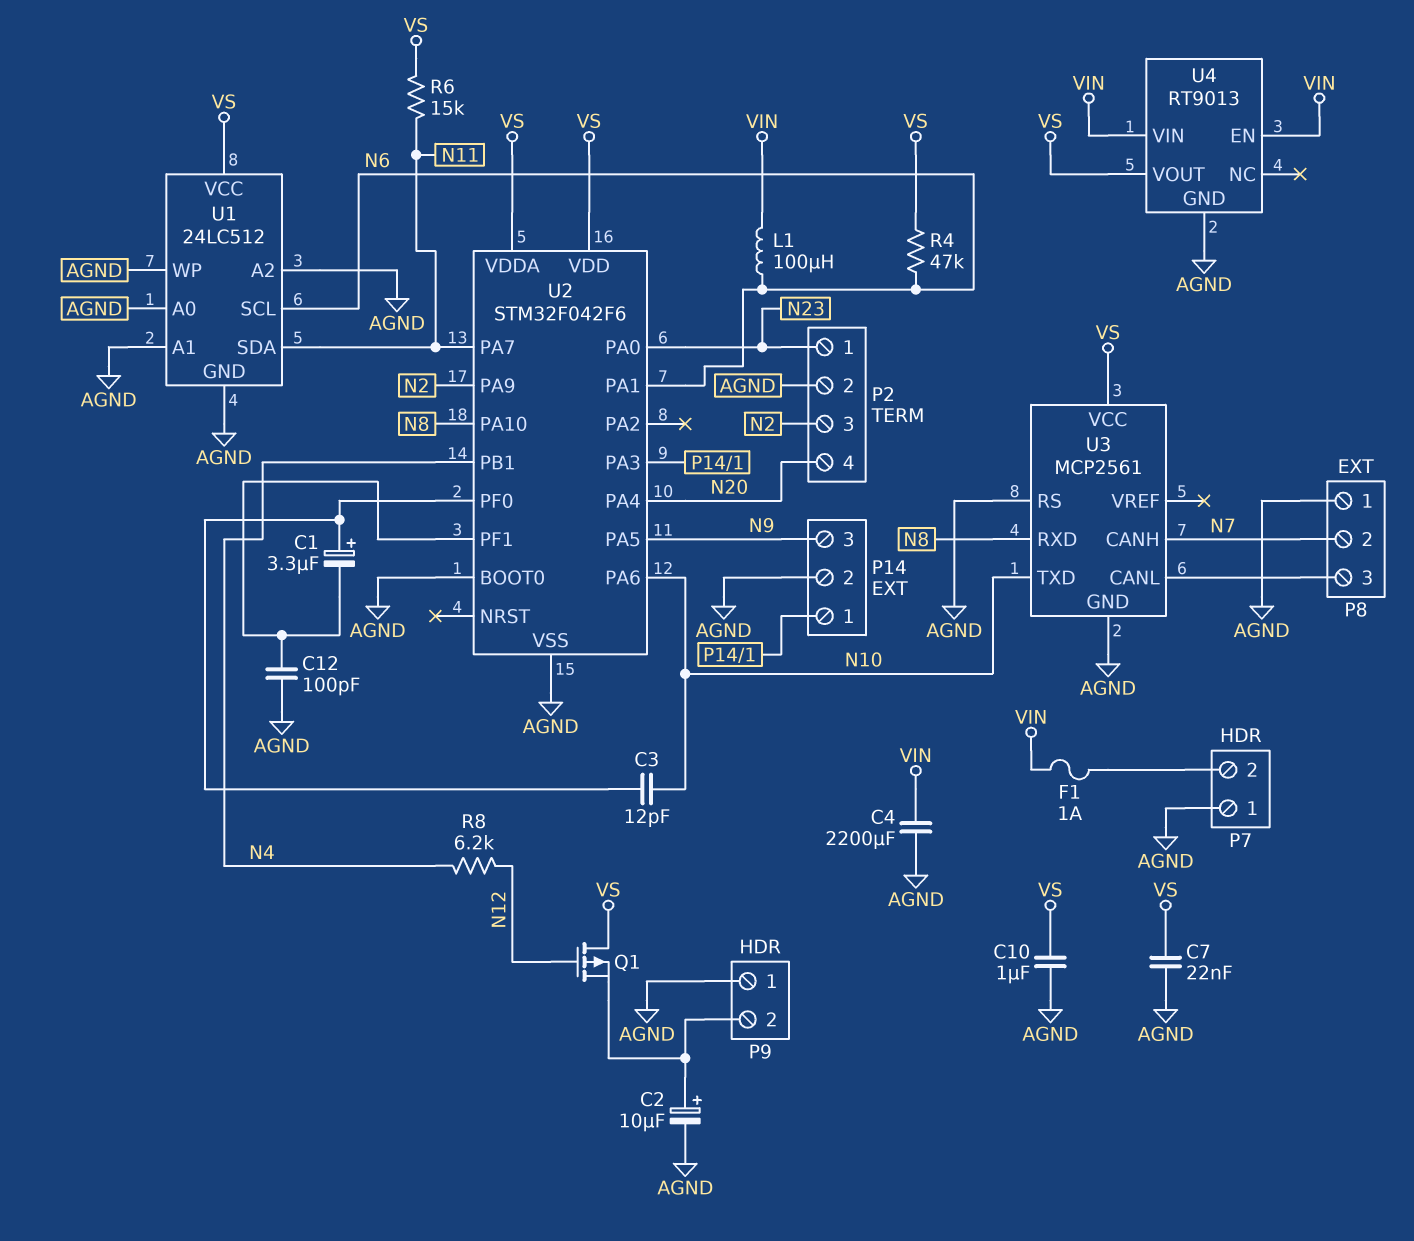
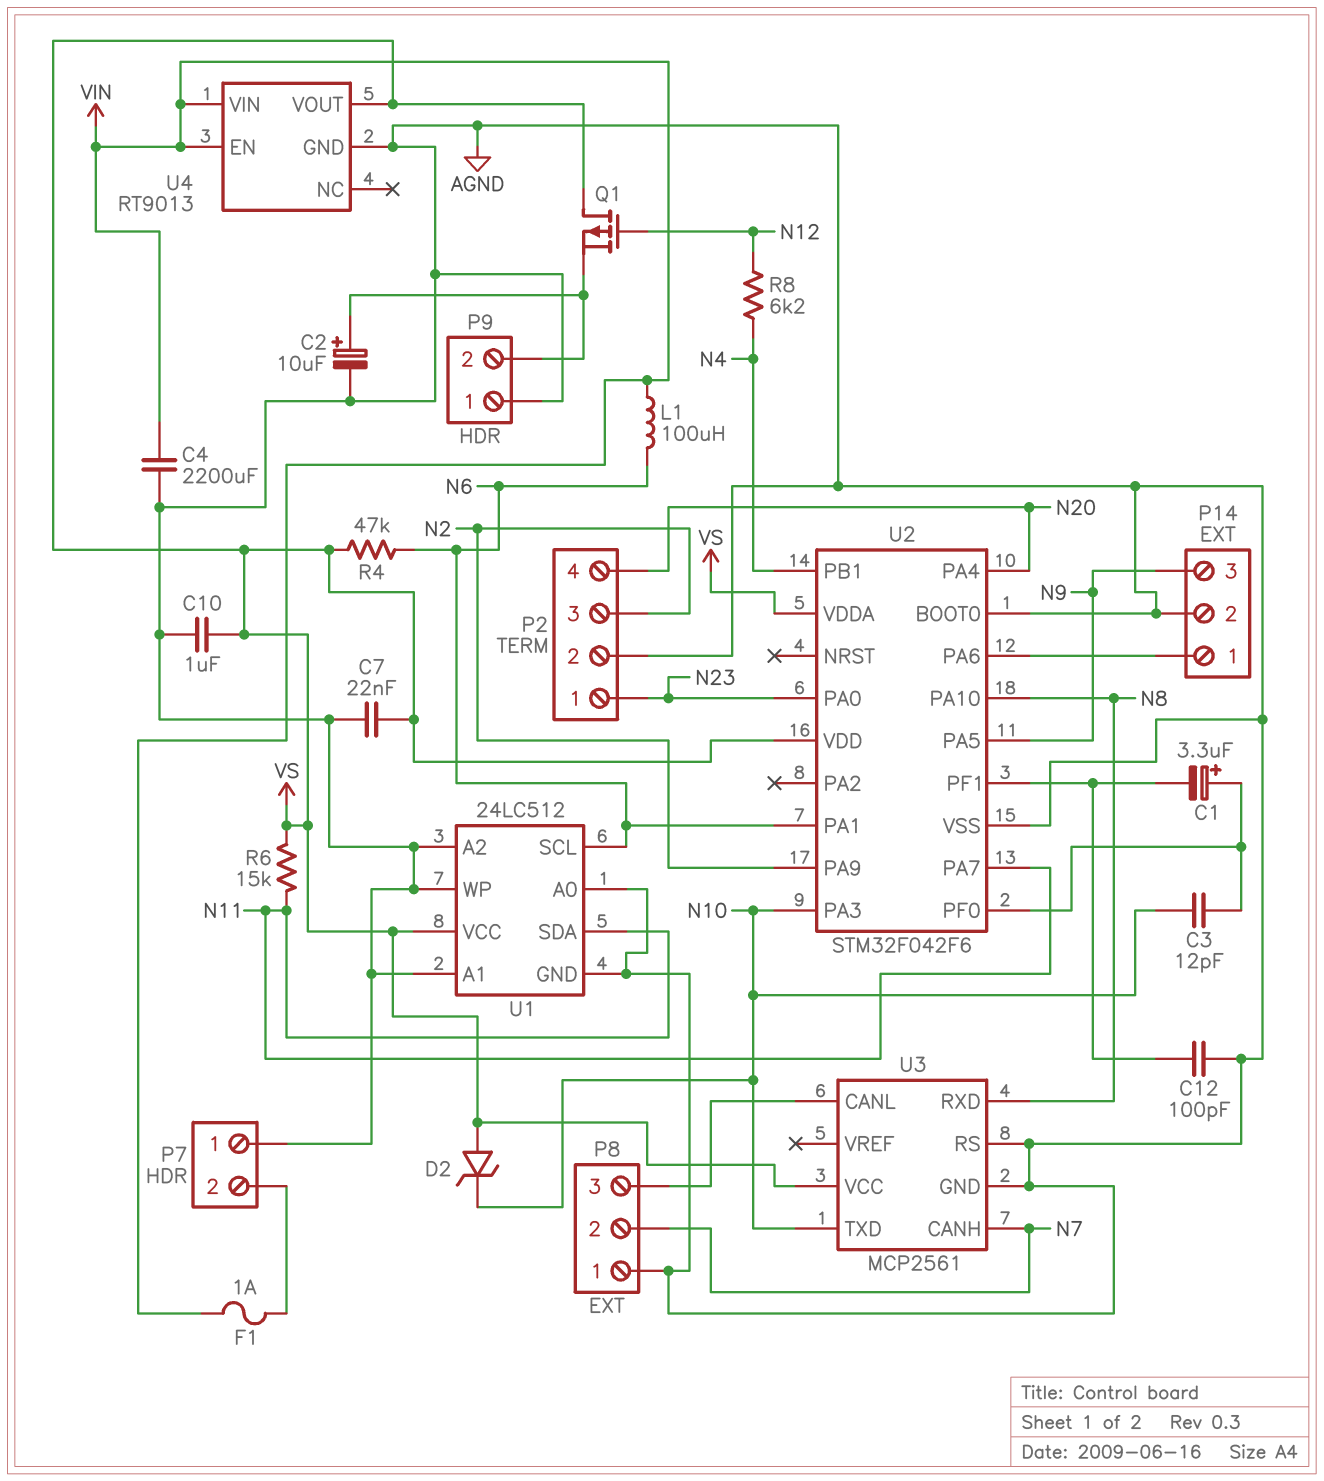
D2: none -> zener (A VS, K N10)
U2 pin PA3: P14/1 -> N10
U2 pin PA6: N10 -> P14/1

